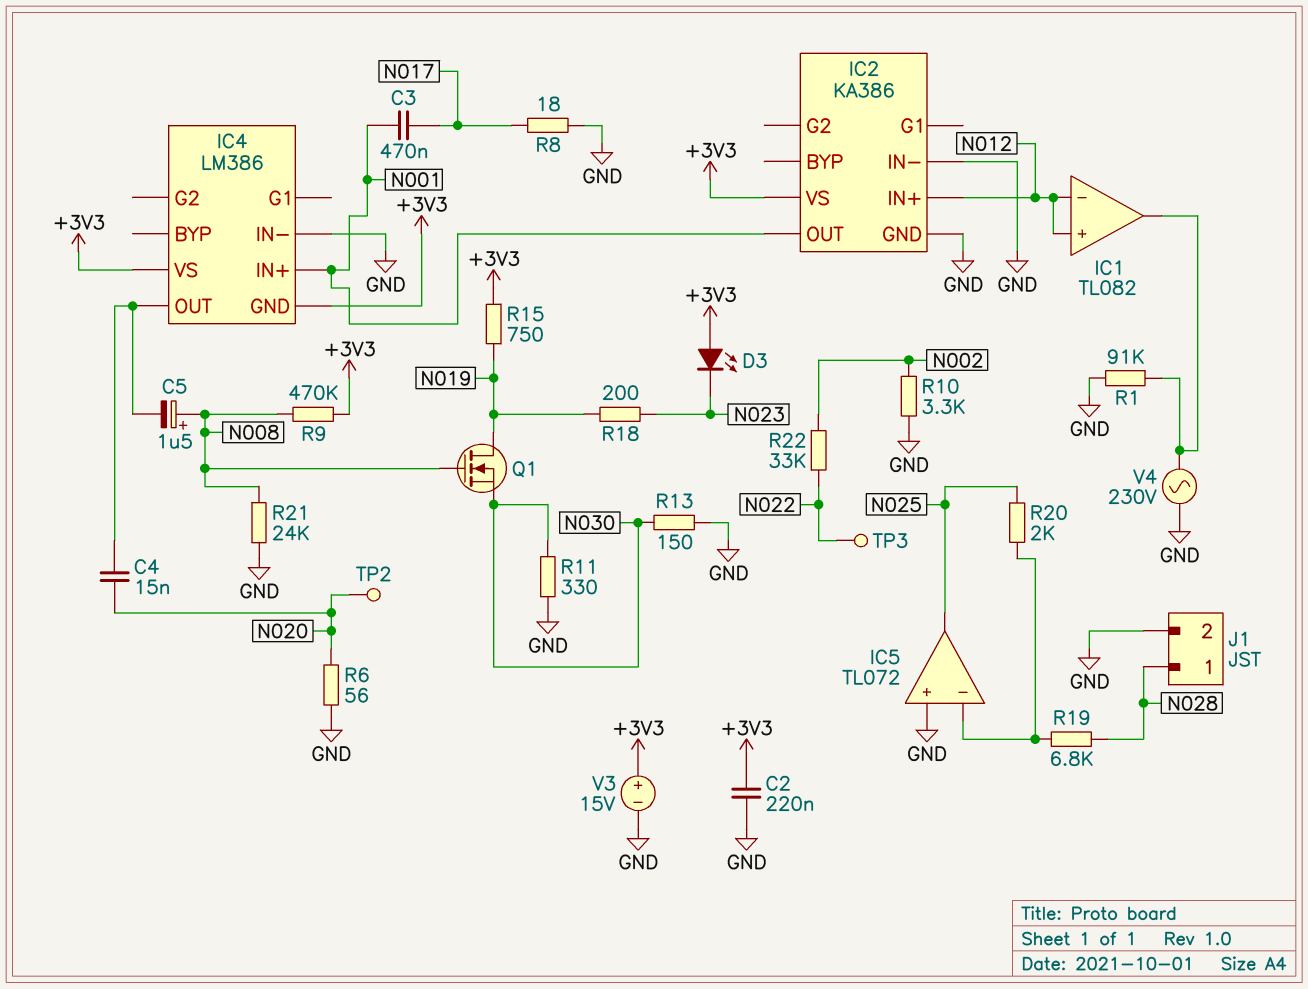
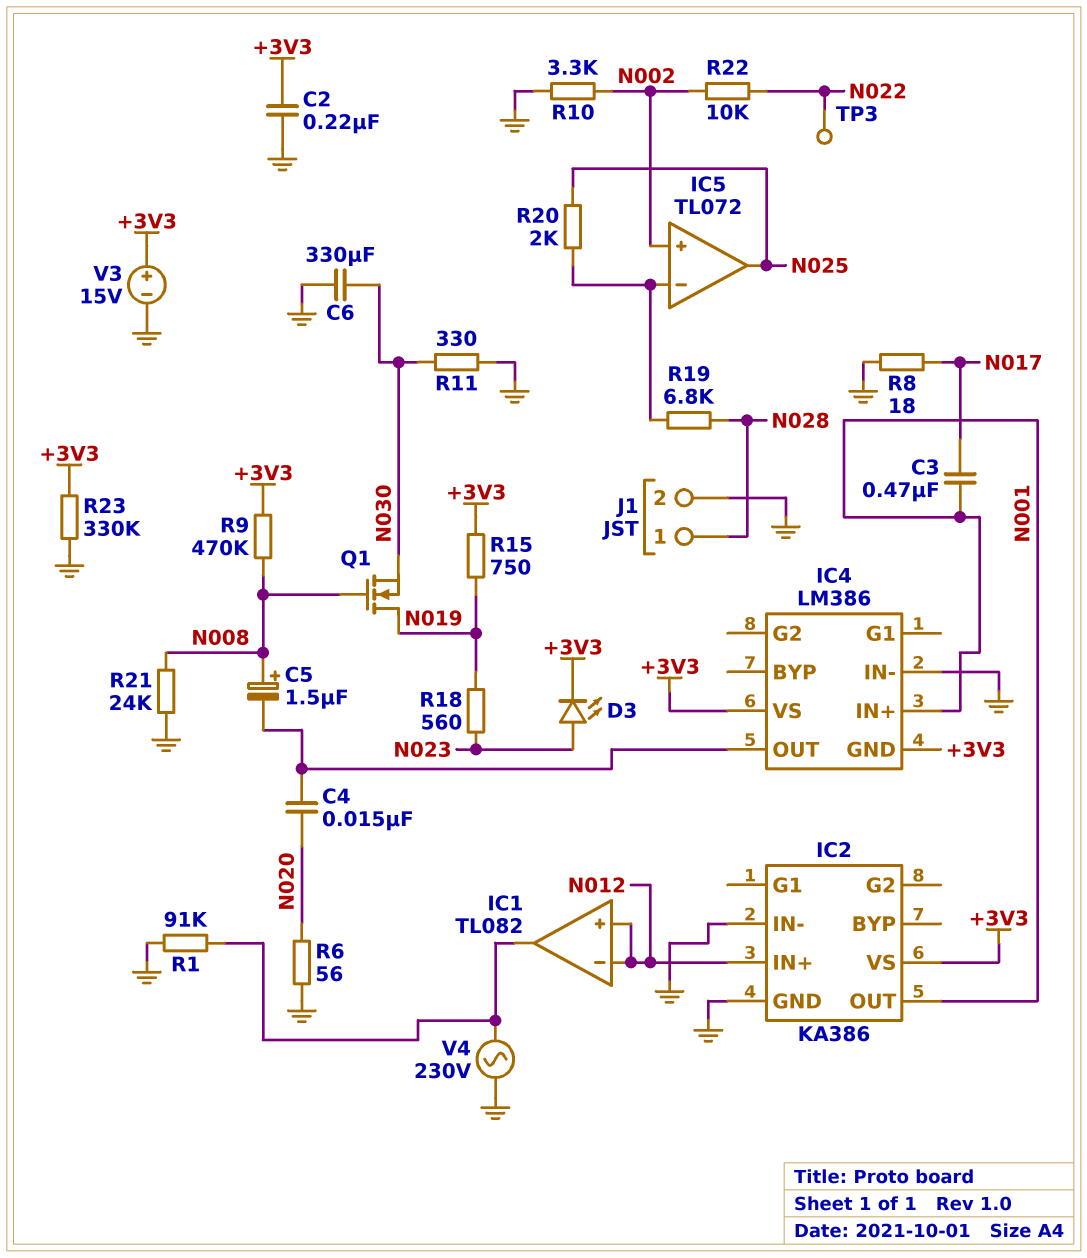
C6: none -> 330uF (GND, N030)
D3: LED (A +3V3, K N023) -> LED (A N023, K +3V3)
IC5 pin in+: GND -> N002
R13: 150 (GND, N030) -> none
R18: 200 (N019, N023) -> 560 (N019, N023)
R22: 33k (N002, N022) -> 10k (N002, N022)
R23: none -> 330k (+3V3, GND)
TP2: test point (N020) -> none

